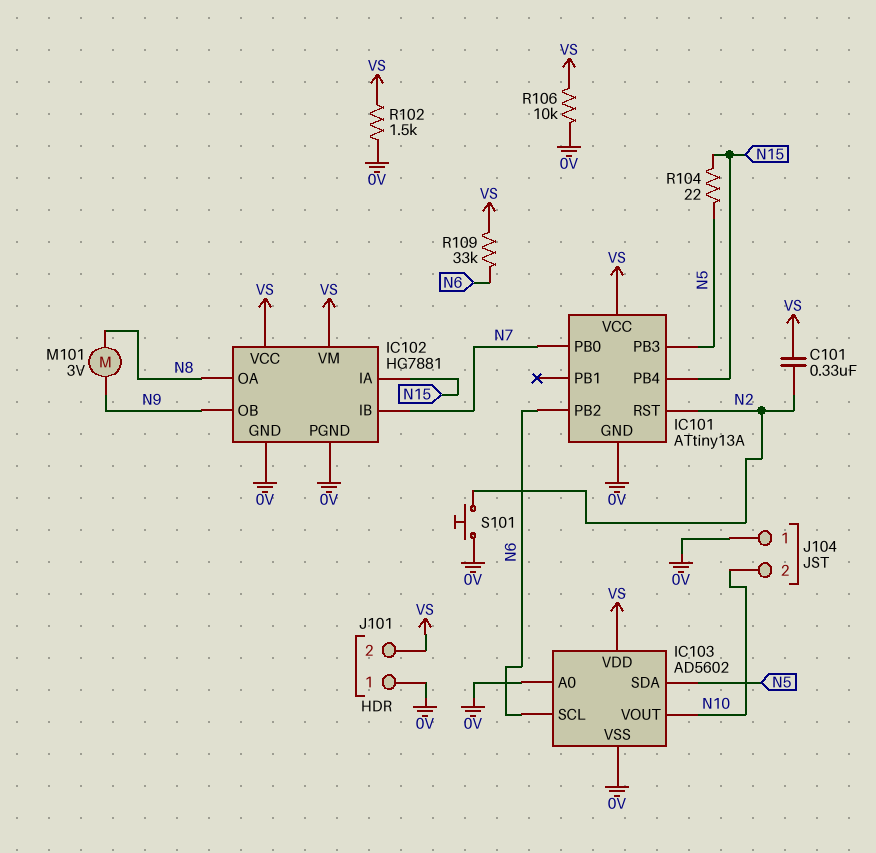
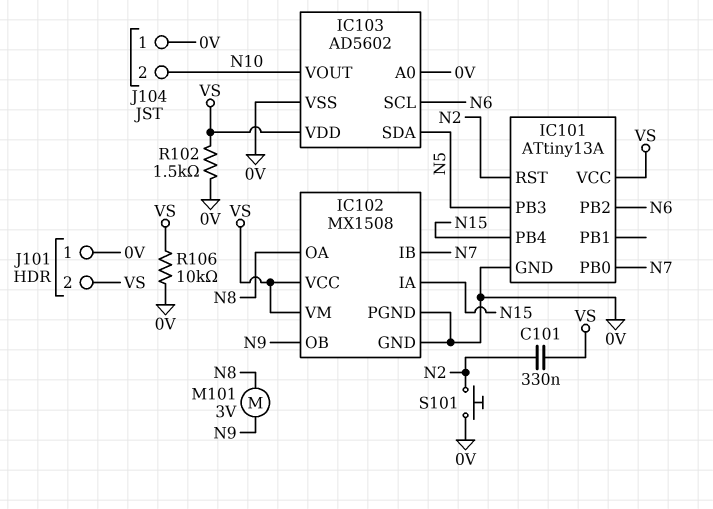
IC102: HG7881 -> MX1508
R104: 22 (N5, N15) -> none
R109: 33k (N6, VS) -> none

